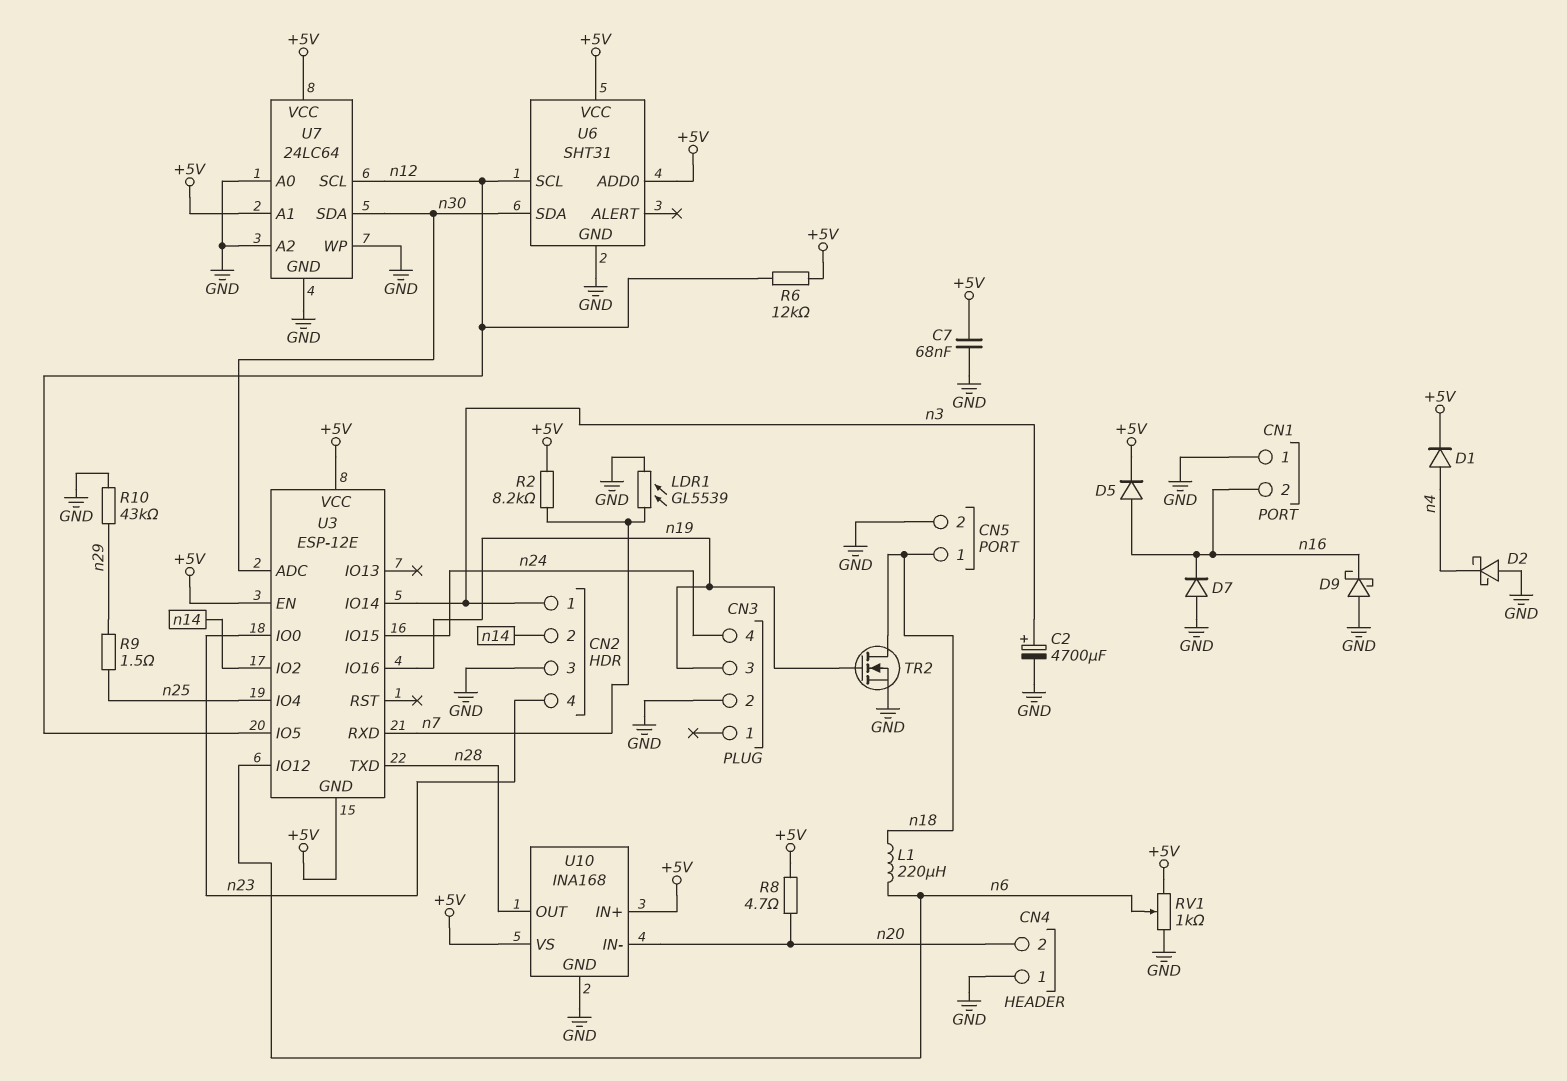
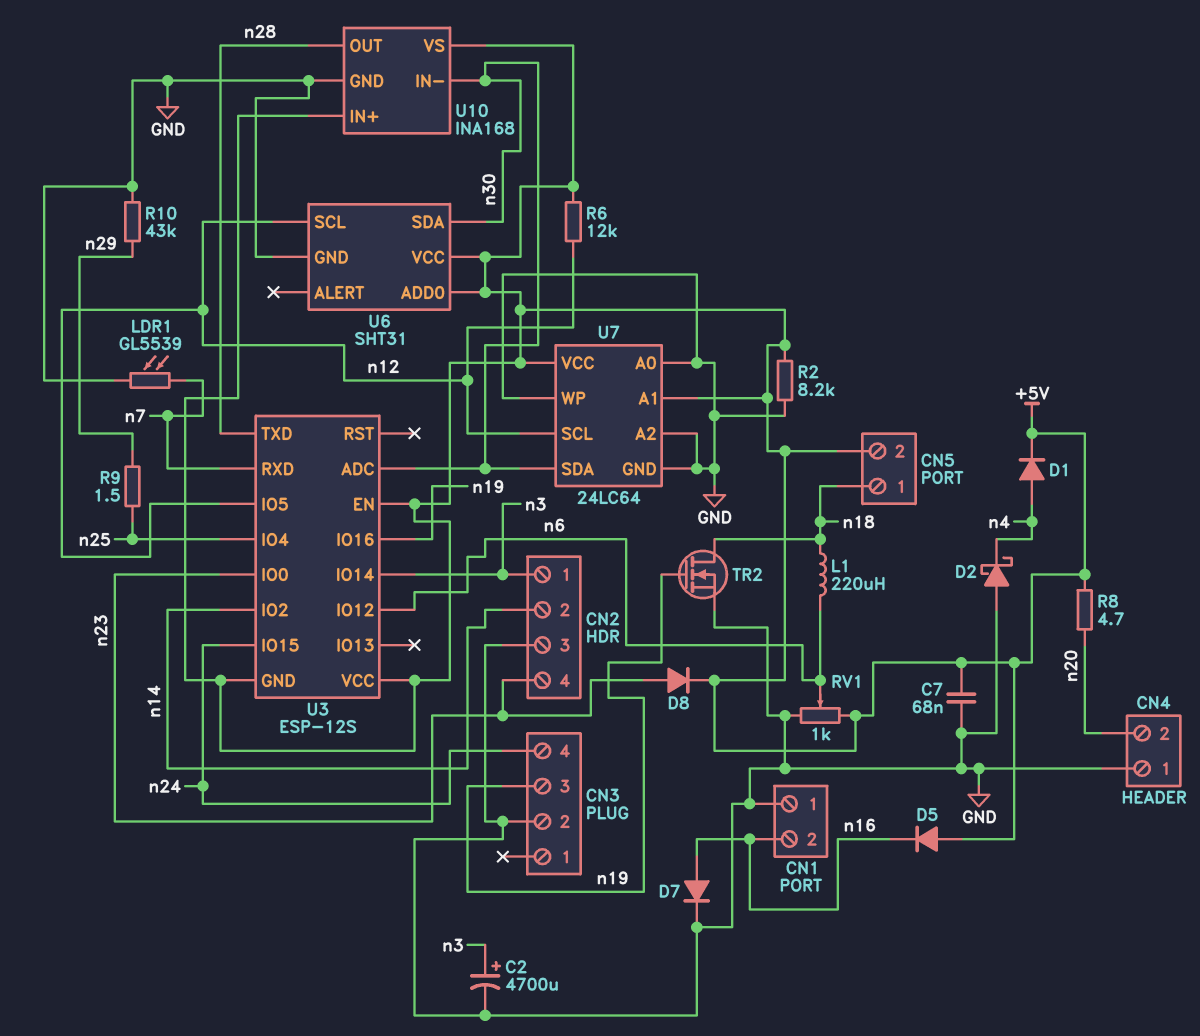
CN5 pin 2: GND -> +5V
D5: diode (A n16, K +5V) -> diode (A +5V, K n16)
D7: diode (A GND, K n16) -> diode (A n16, K GND)
D8: none -> diode (A n23, K +5V)
D9: schottky (A GND, K n16) -> none
R2: 8.2k (+5V, n7) -> 8.2k (+5V, GND)
U3: ESP-12E -> ESP-12S
U10 pin IN-: n20 -> n30

